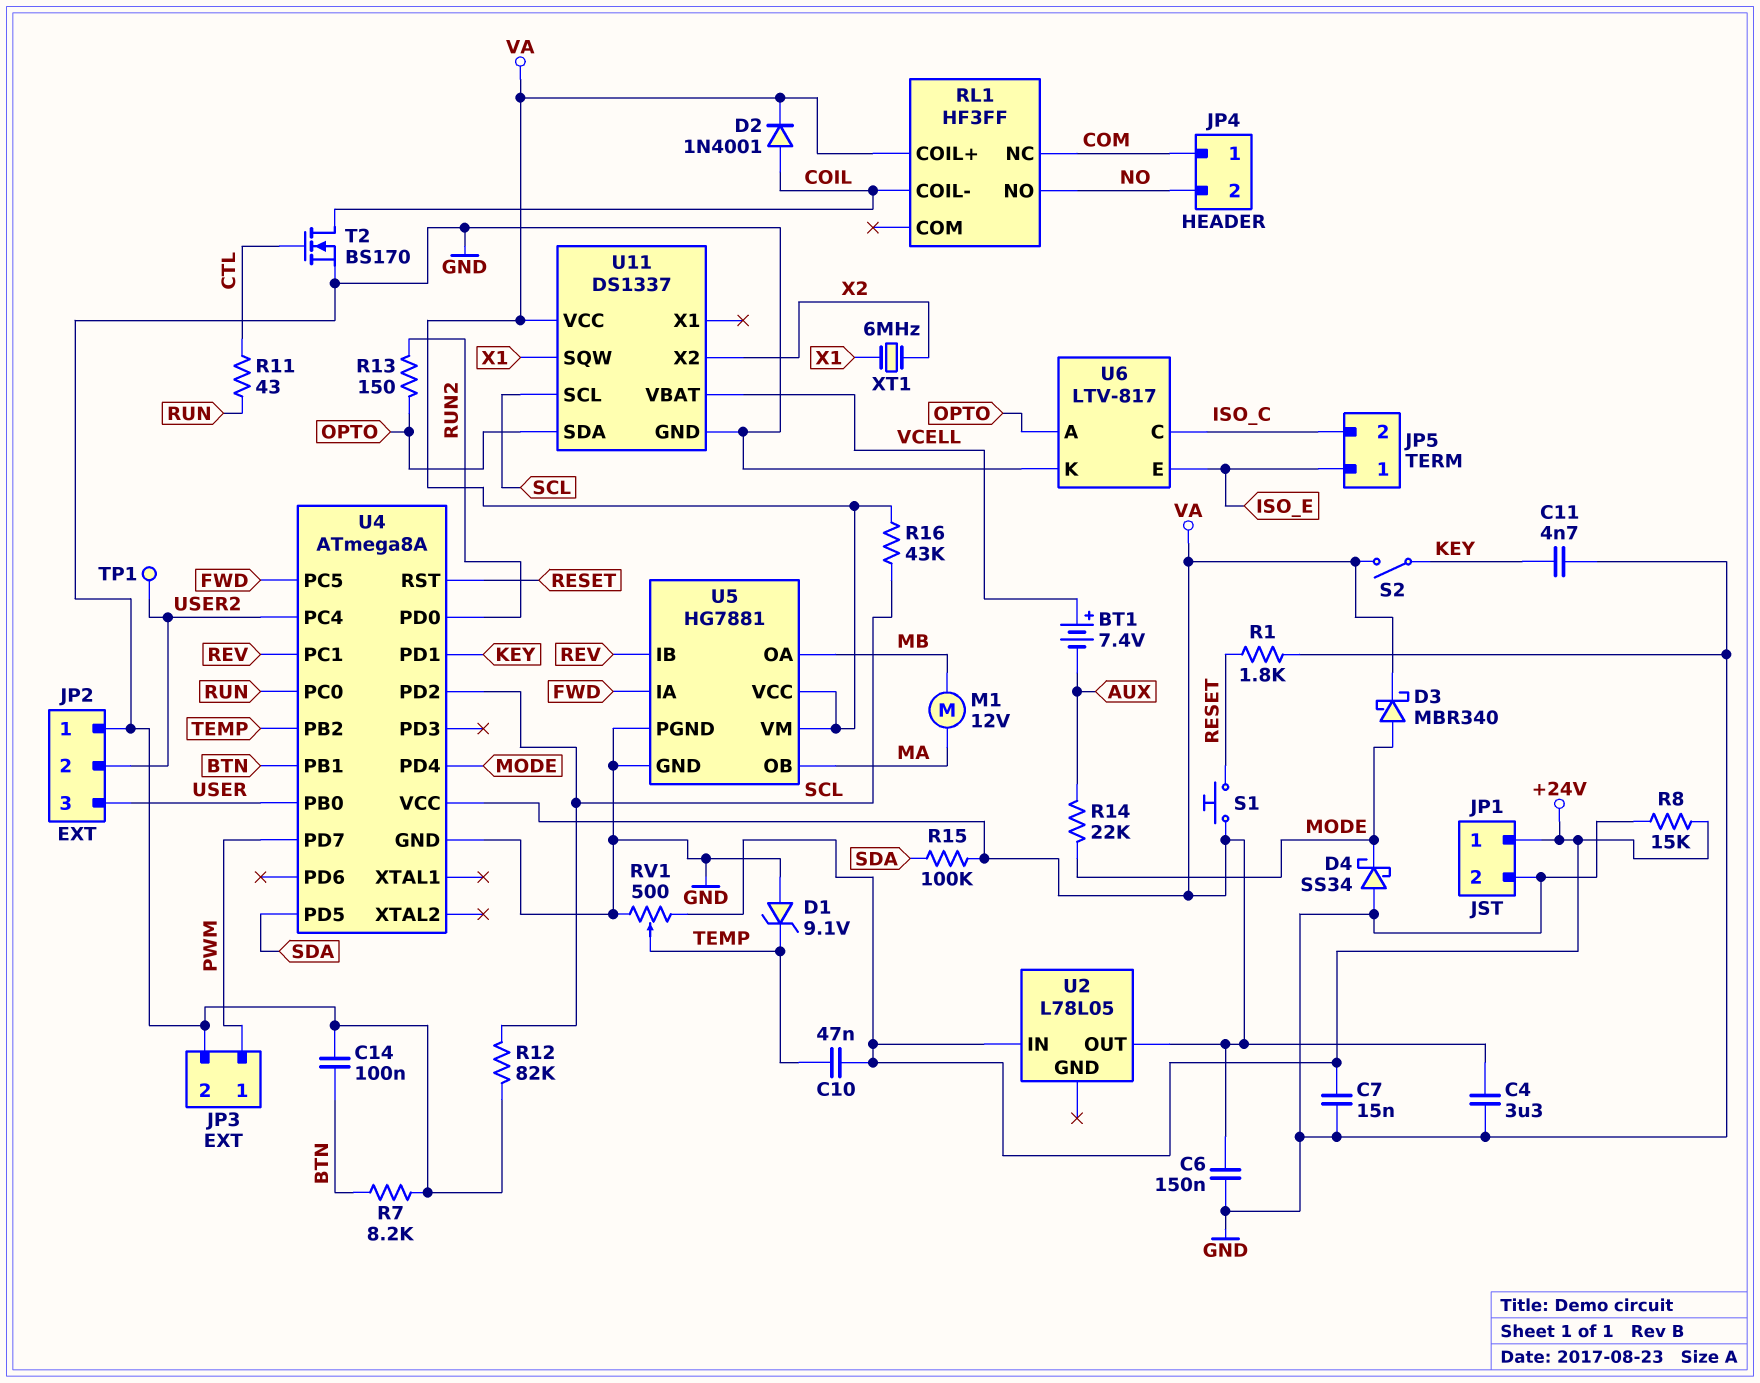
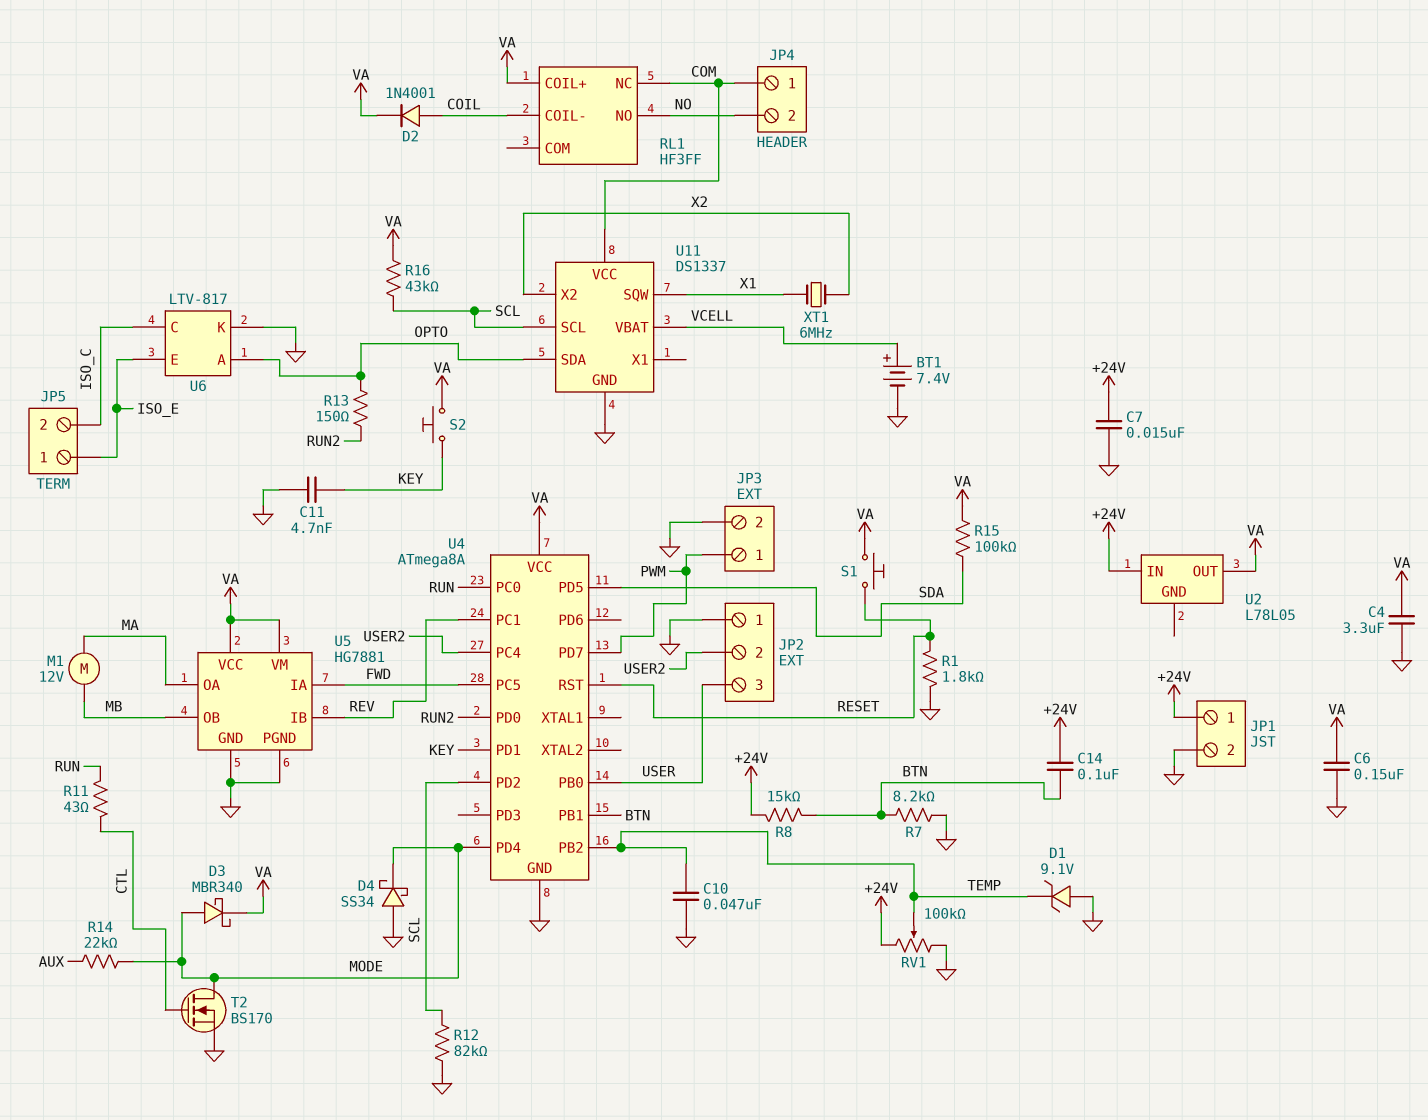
BT1: 7.4V (plus VCELL, minus AUX) -> 7.4V (plus VCELL, minus GND)
C10: 47nF (+24V, TEMP) -> 47nF (GND, TEMP)
C14: 100nF (BTN, GND) -> 100nF (+24V, BTN)
R8: 15k (+24V, GND) -> 15k (+24V, BTN)
RV1: 500 (+24V, GND, wiper TEMP) -> 100k (+24V, GND, wiper TEMP)
S2: switch (KEY, VA) -> button (KEY, VA)
T2: NMOS BS170 (G CTL, D COIL, S GND) -> NMOS BS170 (G CTL, D MODE, S GND)
TP1: test point (USER2) -> none
U5 pin OA: MB -> MA
U5 pin OB: MA -> MB
U11 pin VCC: VA -> COM

